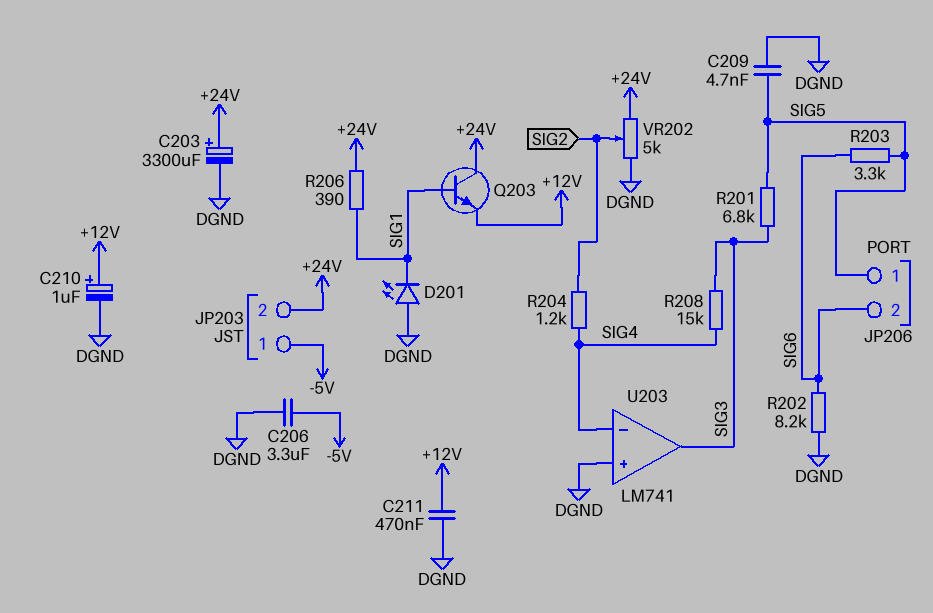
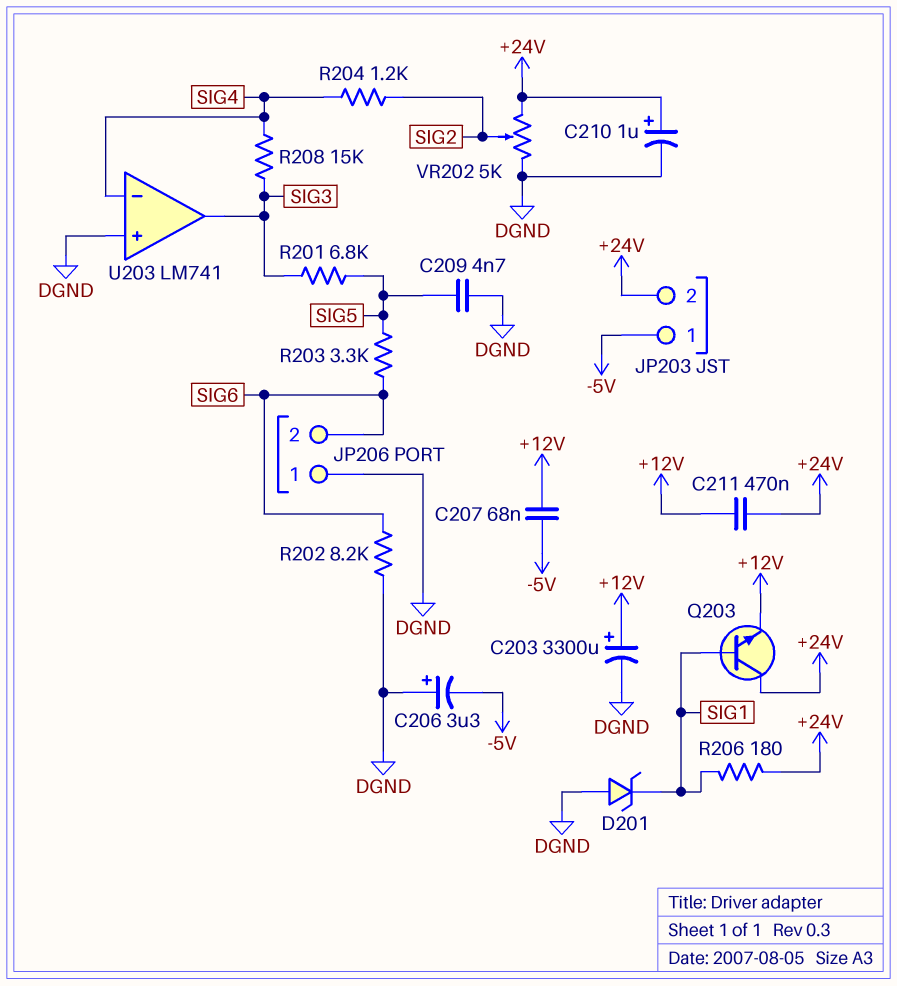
C203: 3300uF (plus +24V, minus DGND) -> 3300uF (plus +12V, minus DGND)
C206: 3.3uF (-5V, DGND) -> 3.3uF (plus DGND, minus -5V)
C207: none -> 68nF (+12V, -5V)
C210: 1uF (plus +12V, minus DGND) -> 1uF (plus +24V, minus DGND)
C211: 470nF (+12V, DGND) -> 470nF (+12V, +24V)
D201: LED (A DGND, K SIG1) -> zener (A DGND, K SIG1)
JP206 pin 1: SIG5 -> DGND
R206: 390 (+24V, SIG1) -> 180 (+24V, SIG1)

